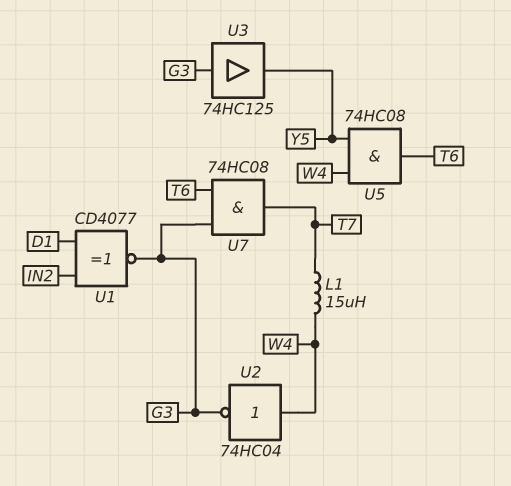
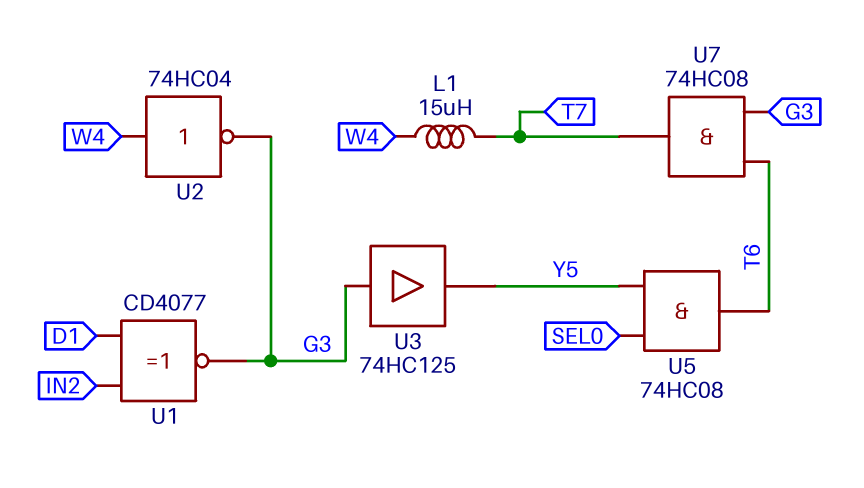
U5: AND 74HC08 (in W4, in Y5, out T6) -> AND 74HC08 (in SEL0, in Y5, out T6)

